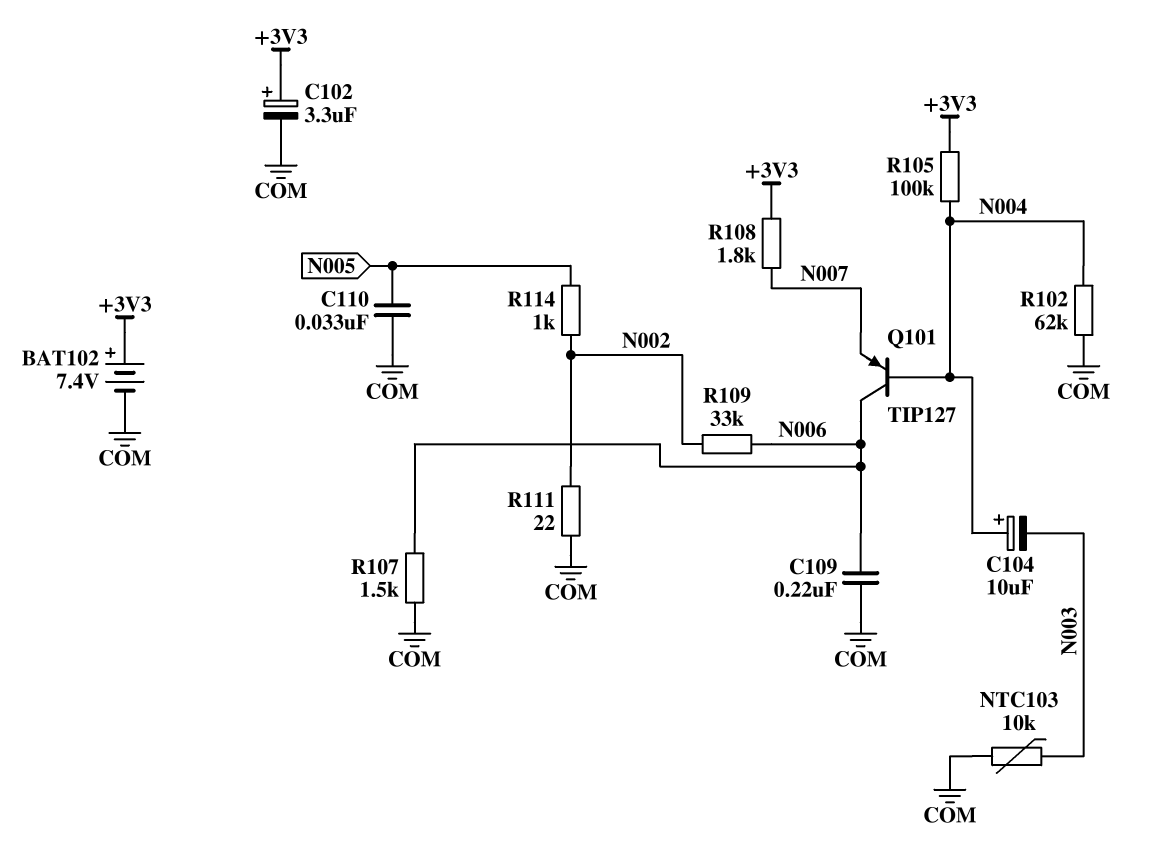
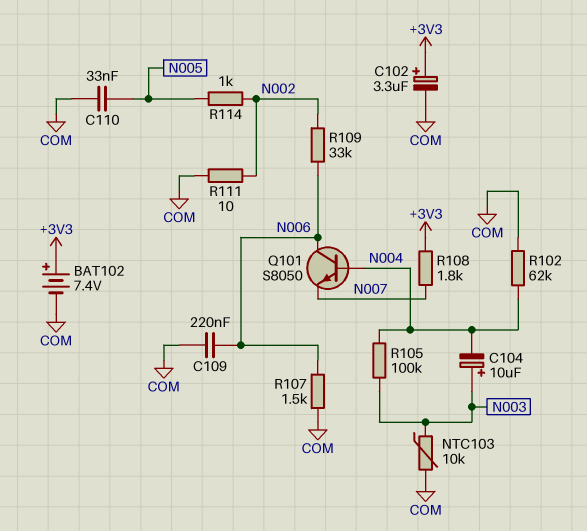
C104: 10uF (plus N004, minus N003) -> 10uF (plus N003, minus N004)
Q101: PNP TIP127 (B N004, C N006, E N007) -> NPN S8050 (B N004, C N006, E N007)
R105: 100k (+3V3, N004) -> 100k (N003, N004)
R111: 22 (COM, N002) -> 10 (COM, N002)

